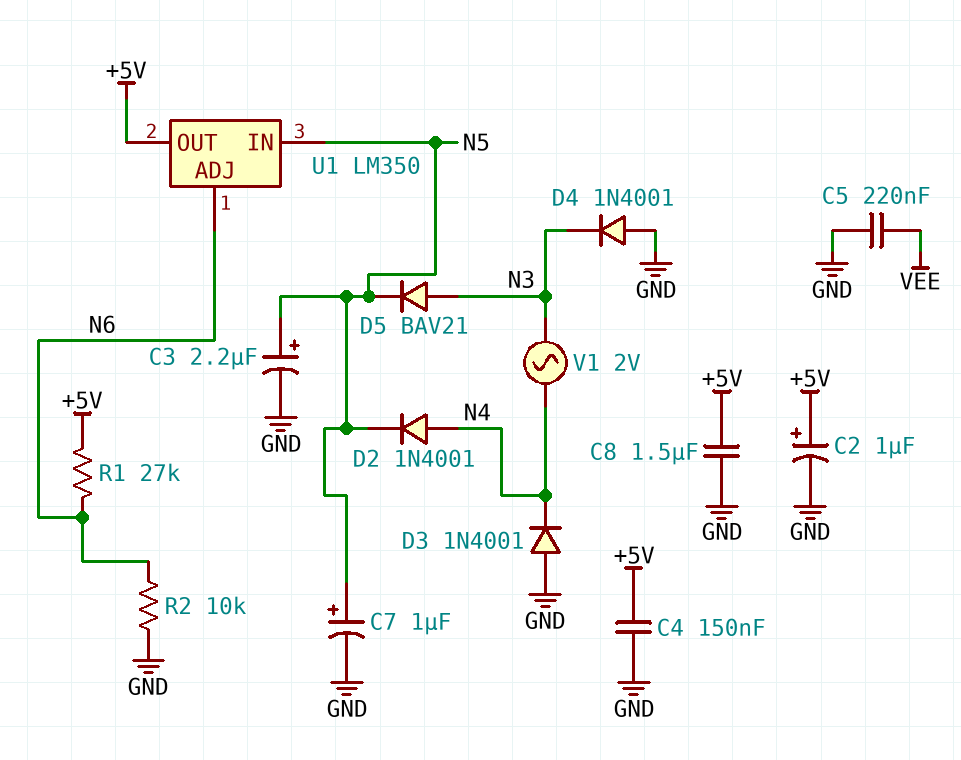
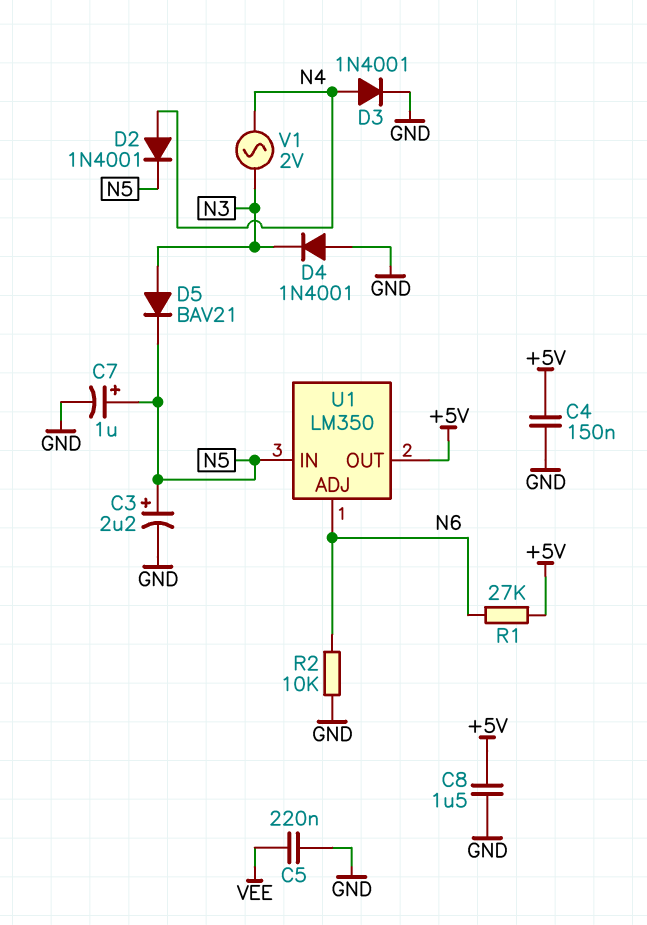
C2: 1uF (plus +5V, minus GND) -> none
D3: diode 1N4001 (A GND, K N4) -> diode 1N4001 (A N4, K GND)

